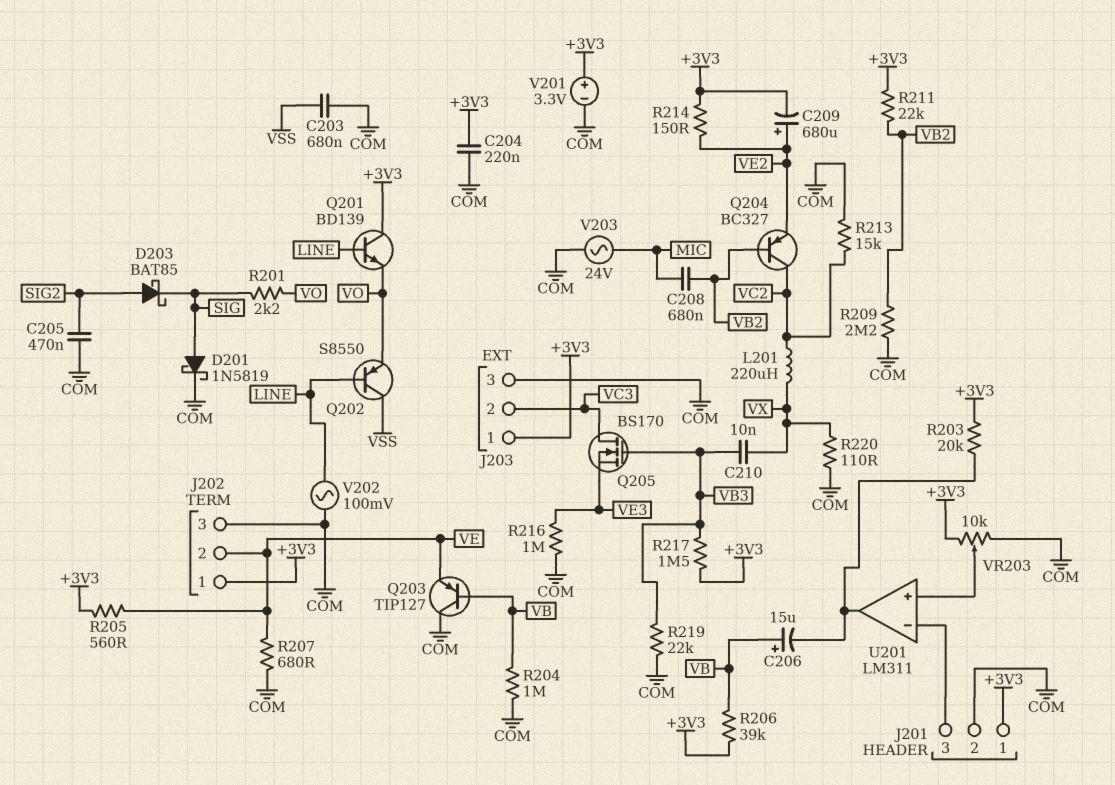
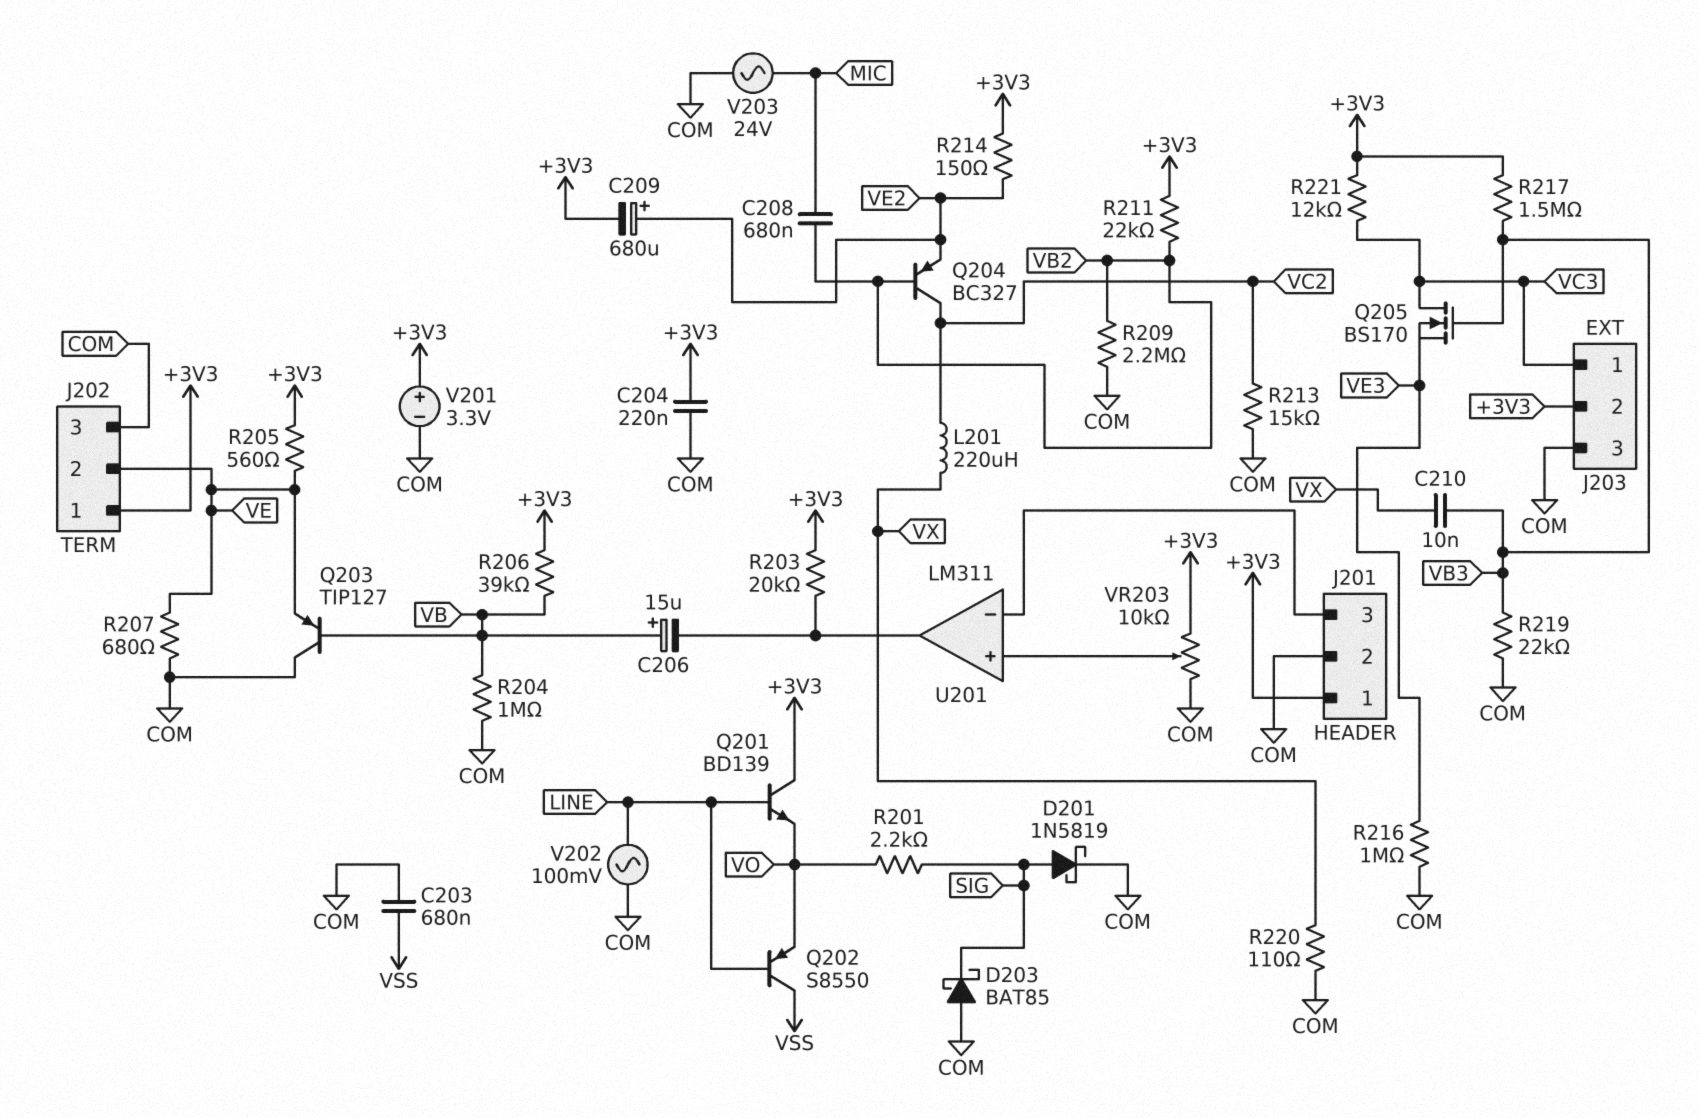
C205: 470nF (COM, SIG2) -> none
D203: schottky BAT85 (A SIG2, K SIG) -> schottky BAT85 (A COM, K SIG)
J203 pin 1: +3V3 -> VC3
J203 pin 2: VC3 -> +3V3
R221: none -> 12k (+3V3, VC3)

